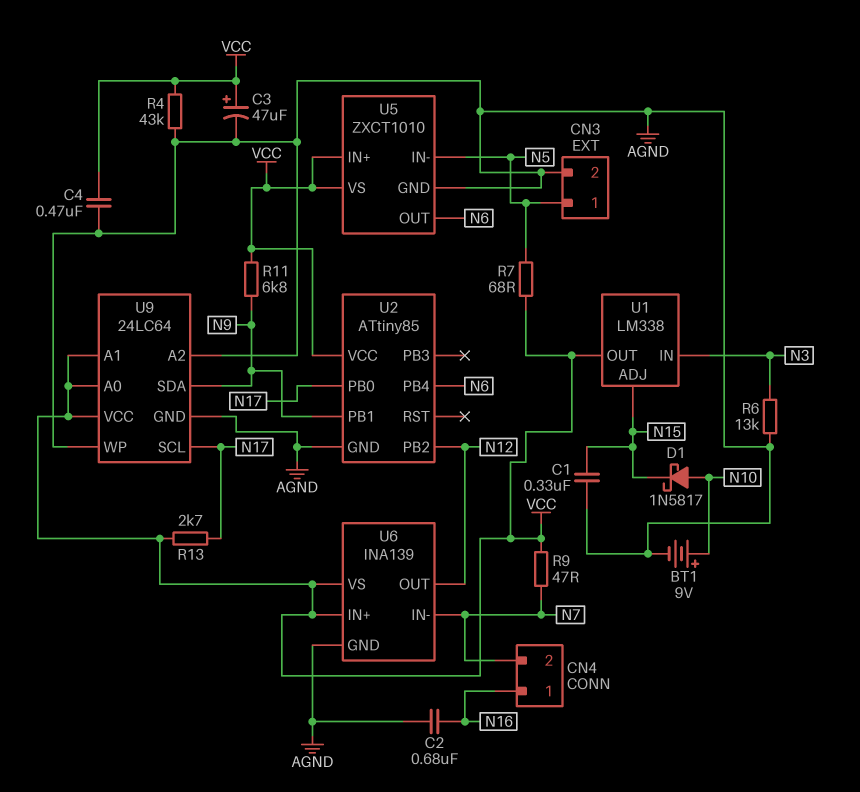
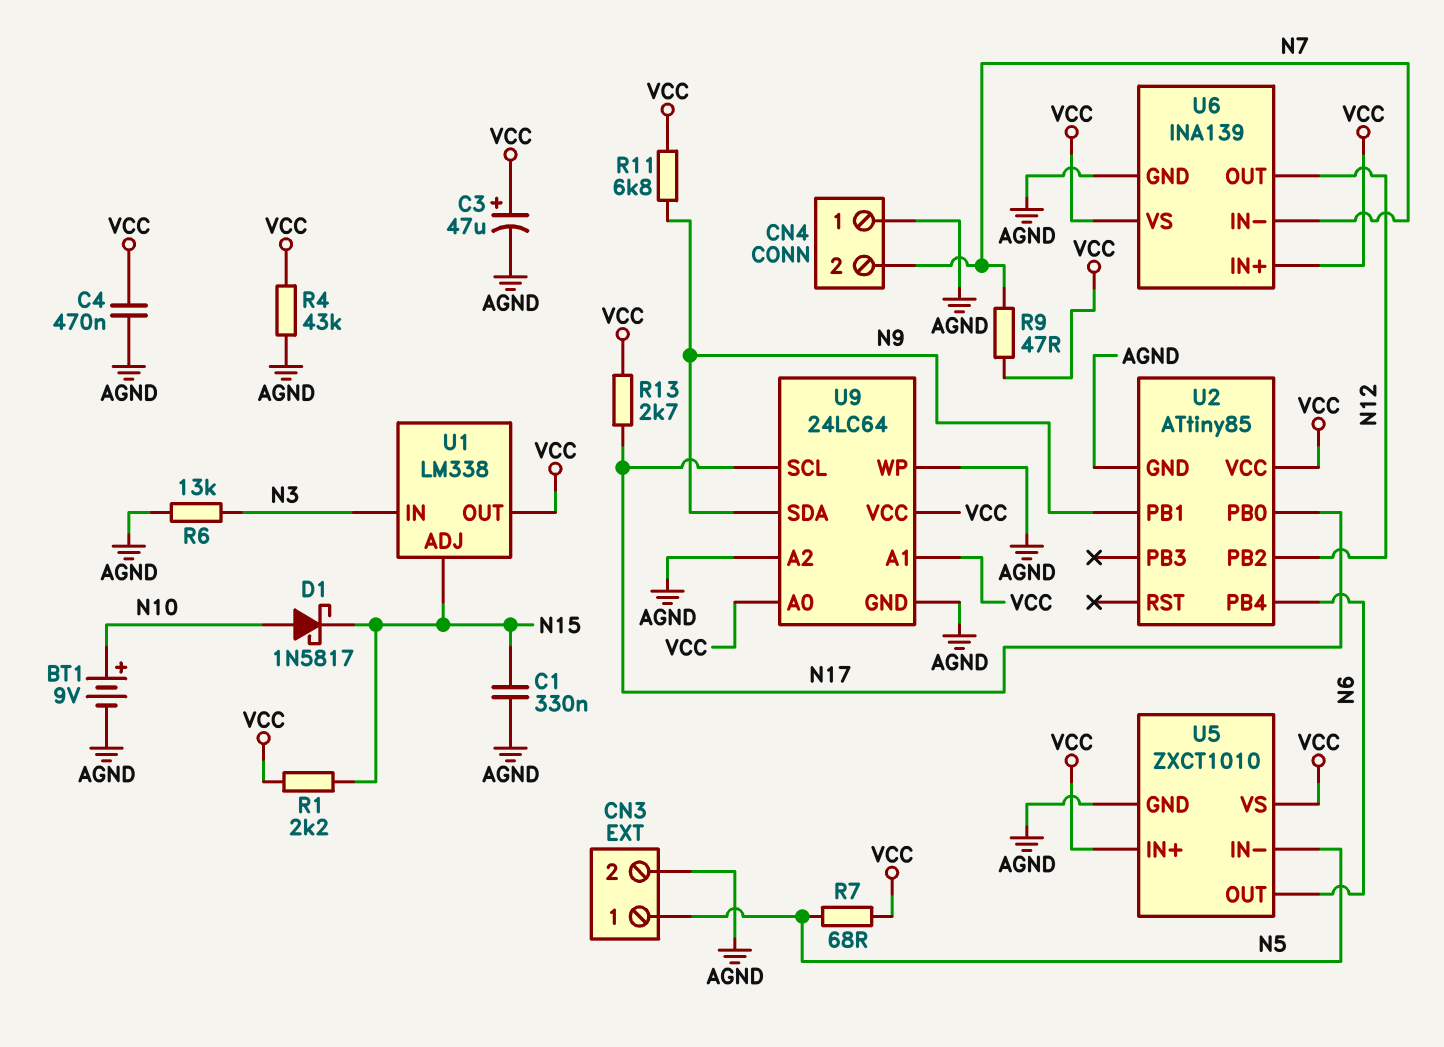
C2: 680nF (AGND, N16) -> none
CN4 pin 1: N16 -> AGND
R1: none -> 2.2k (N15, VCC)

